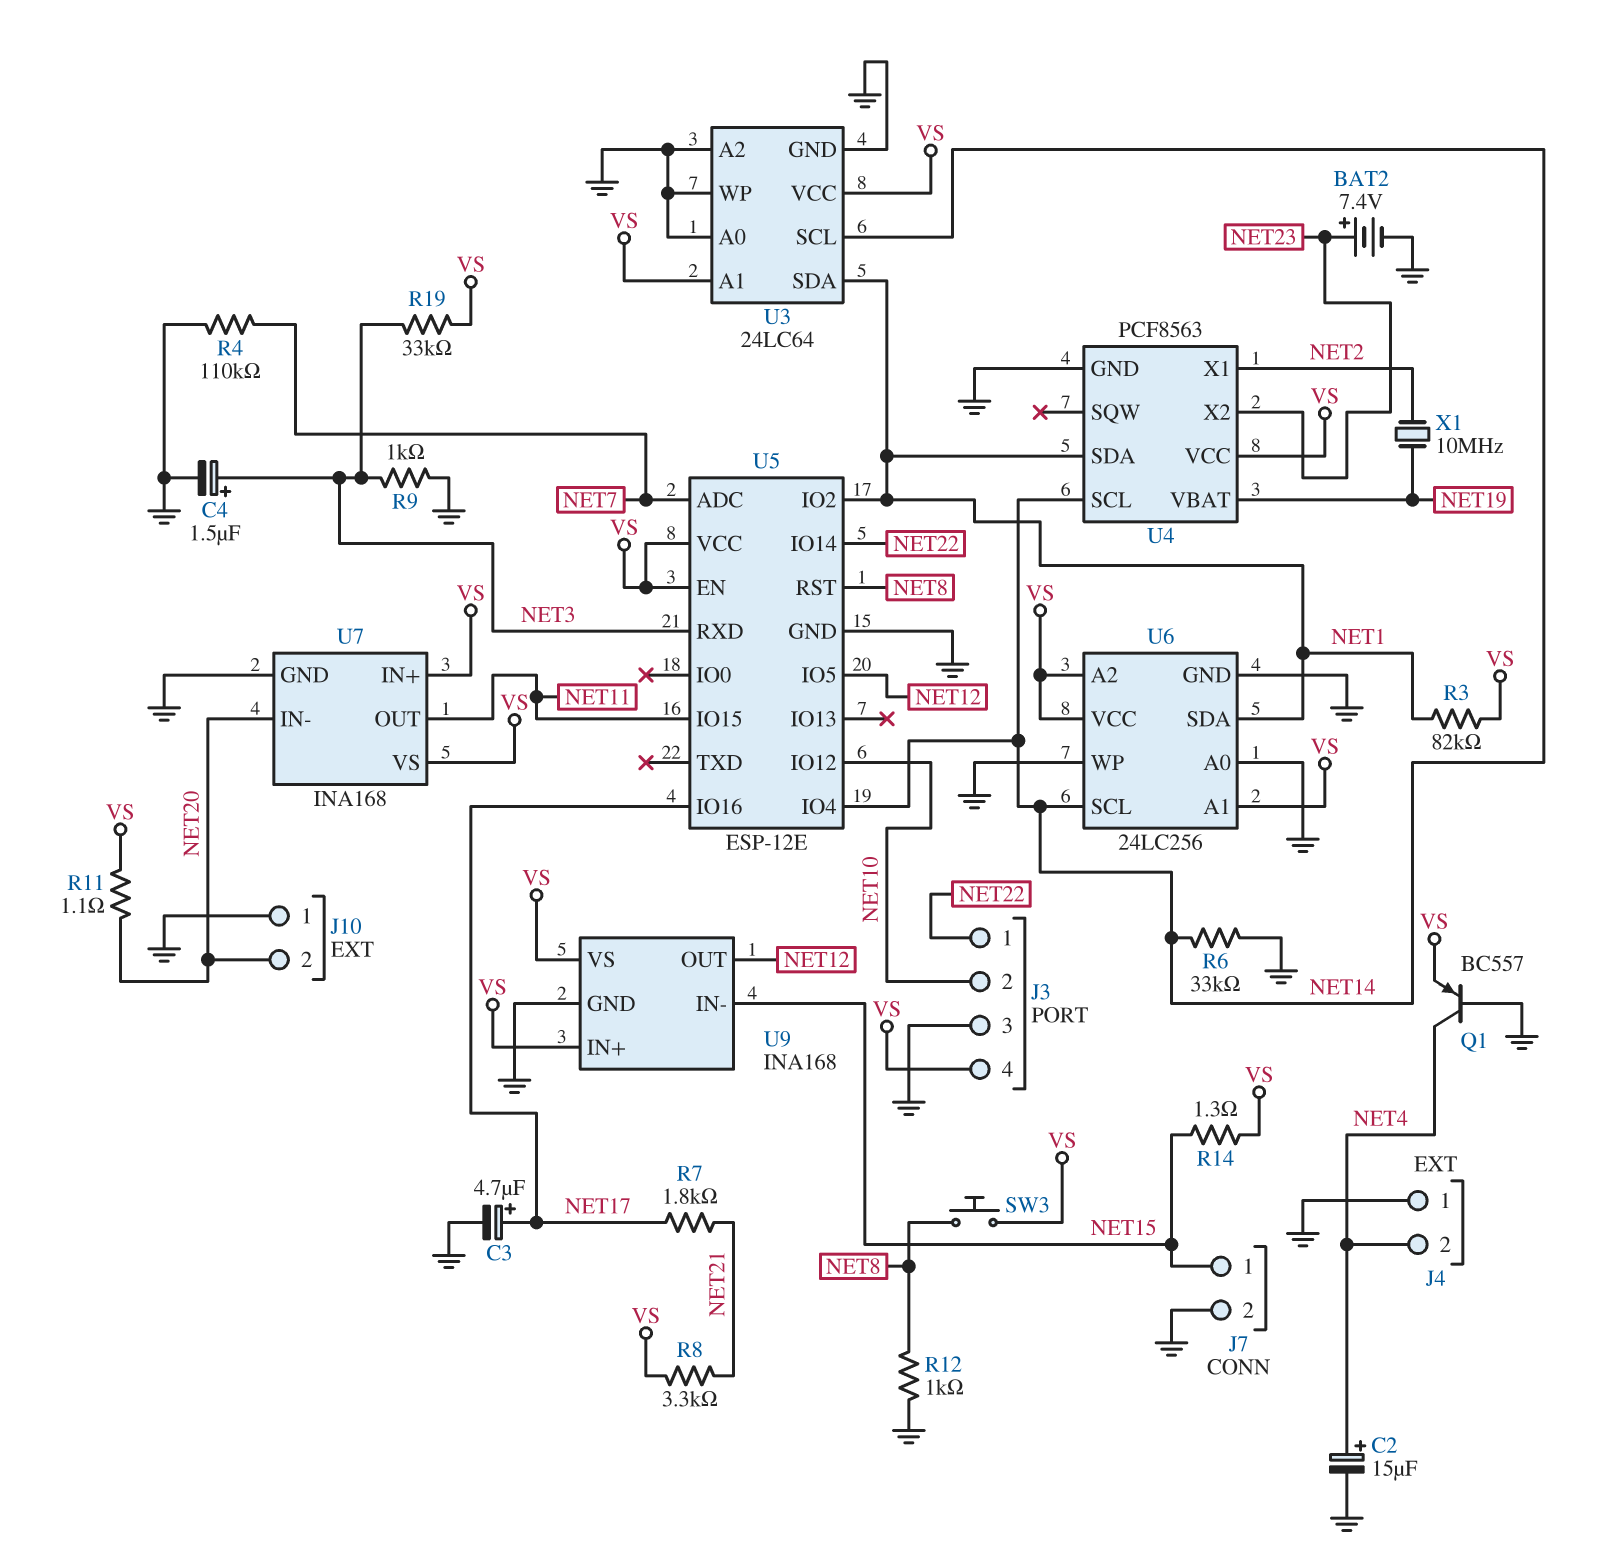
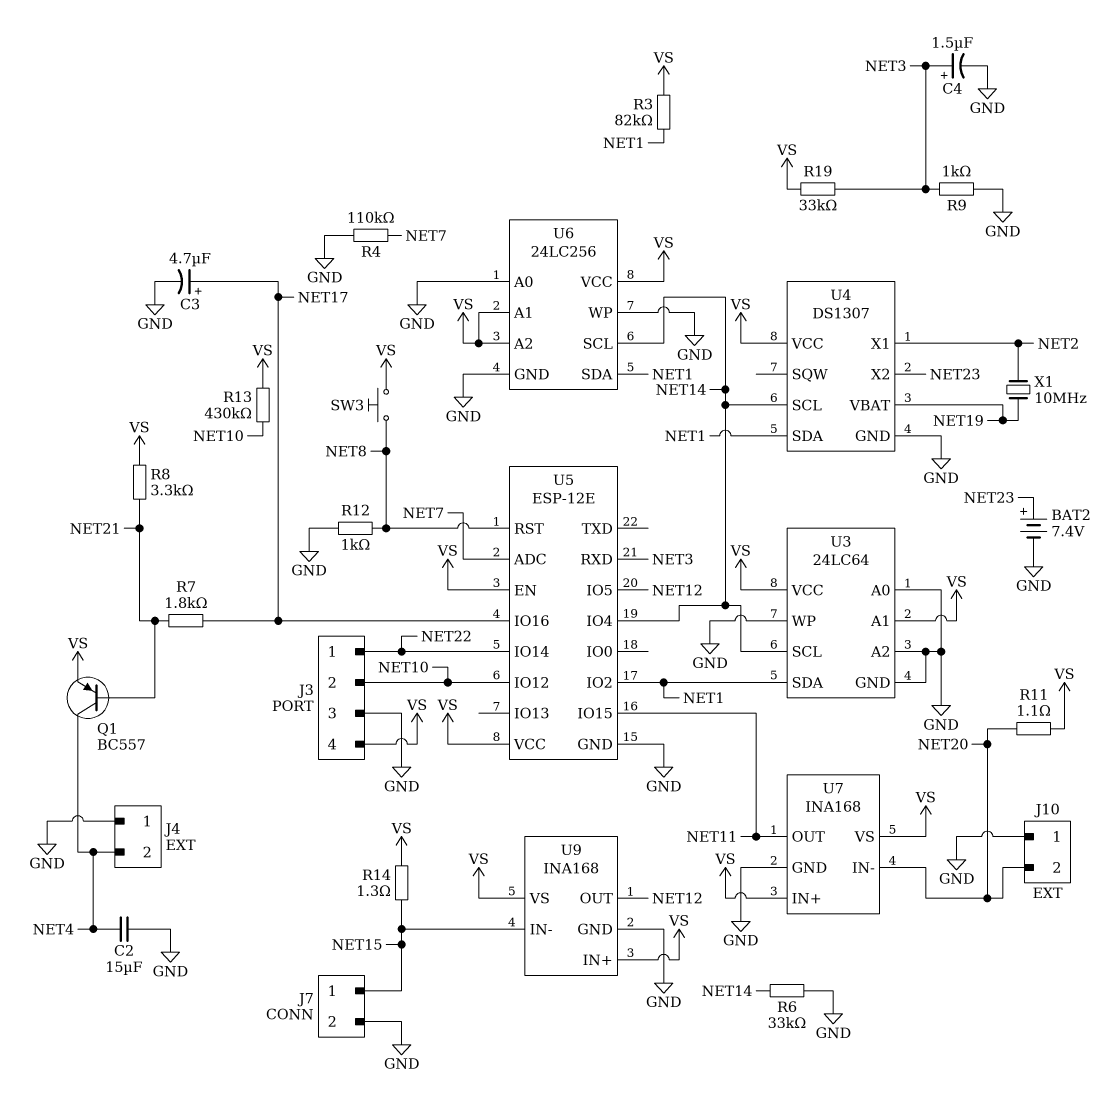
C2: 15uF (plus NET4, minus GND) -> 15uF (GND, NET4)
Q1: PNP BC557 (B GND, C NET4, E VS) -> PNP BC557 (B NET21, C NET4, E VS)
R13: none -> 430k (NET10, VS)
U4: PCF8563 -> DS1307

